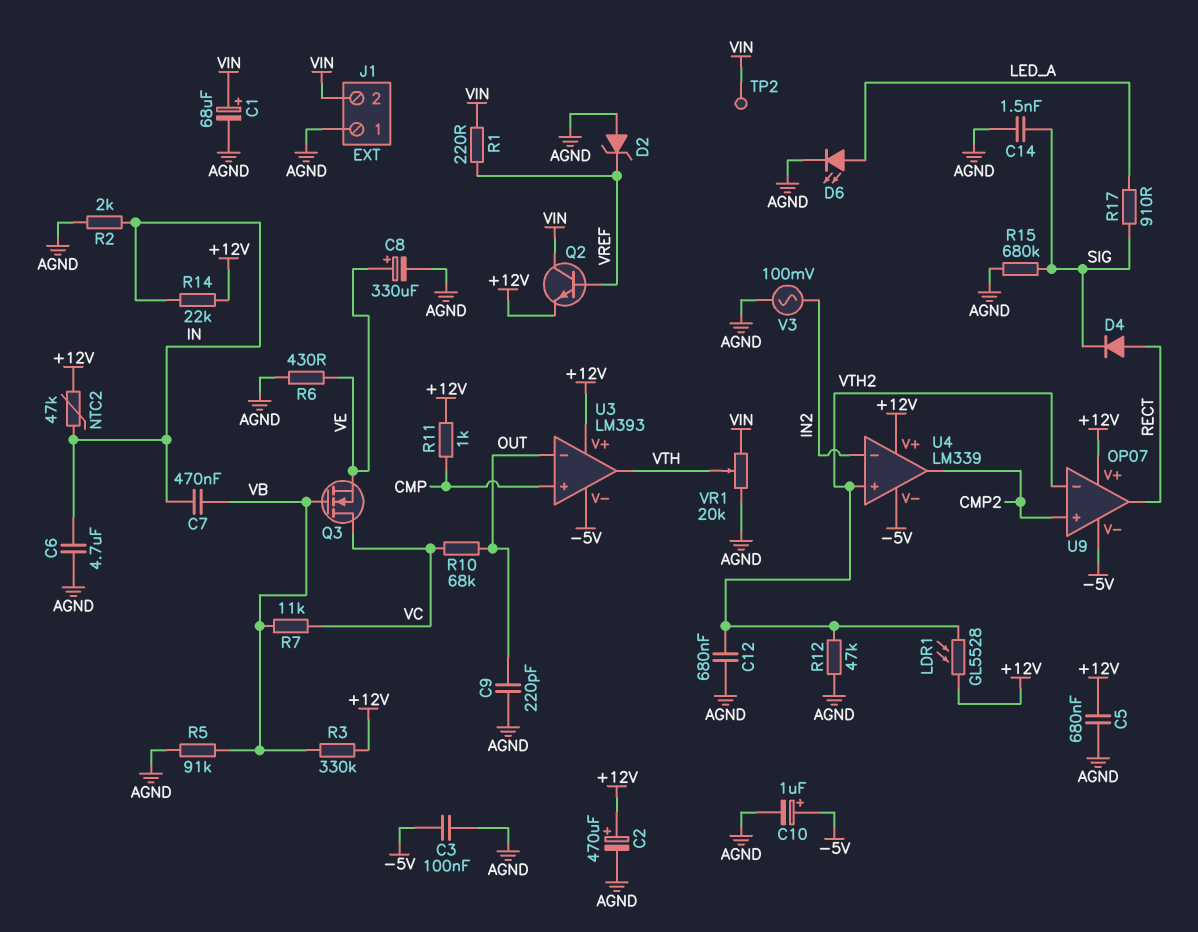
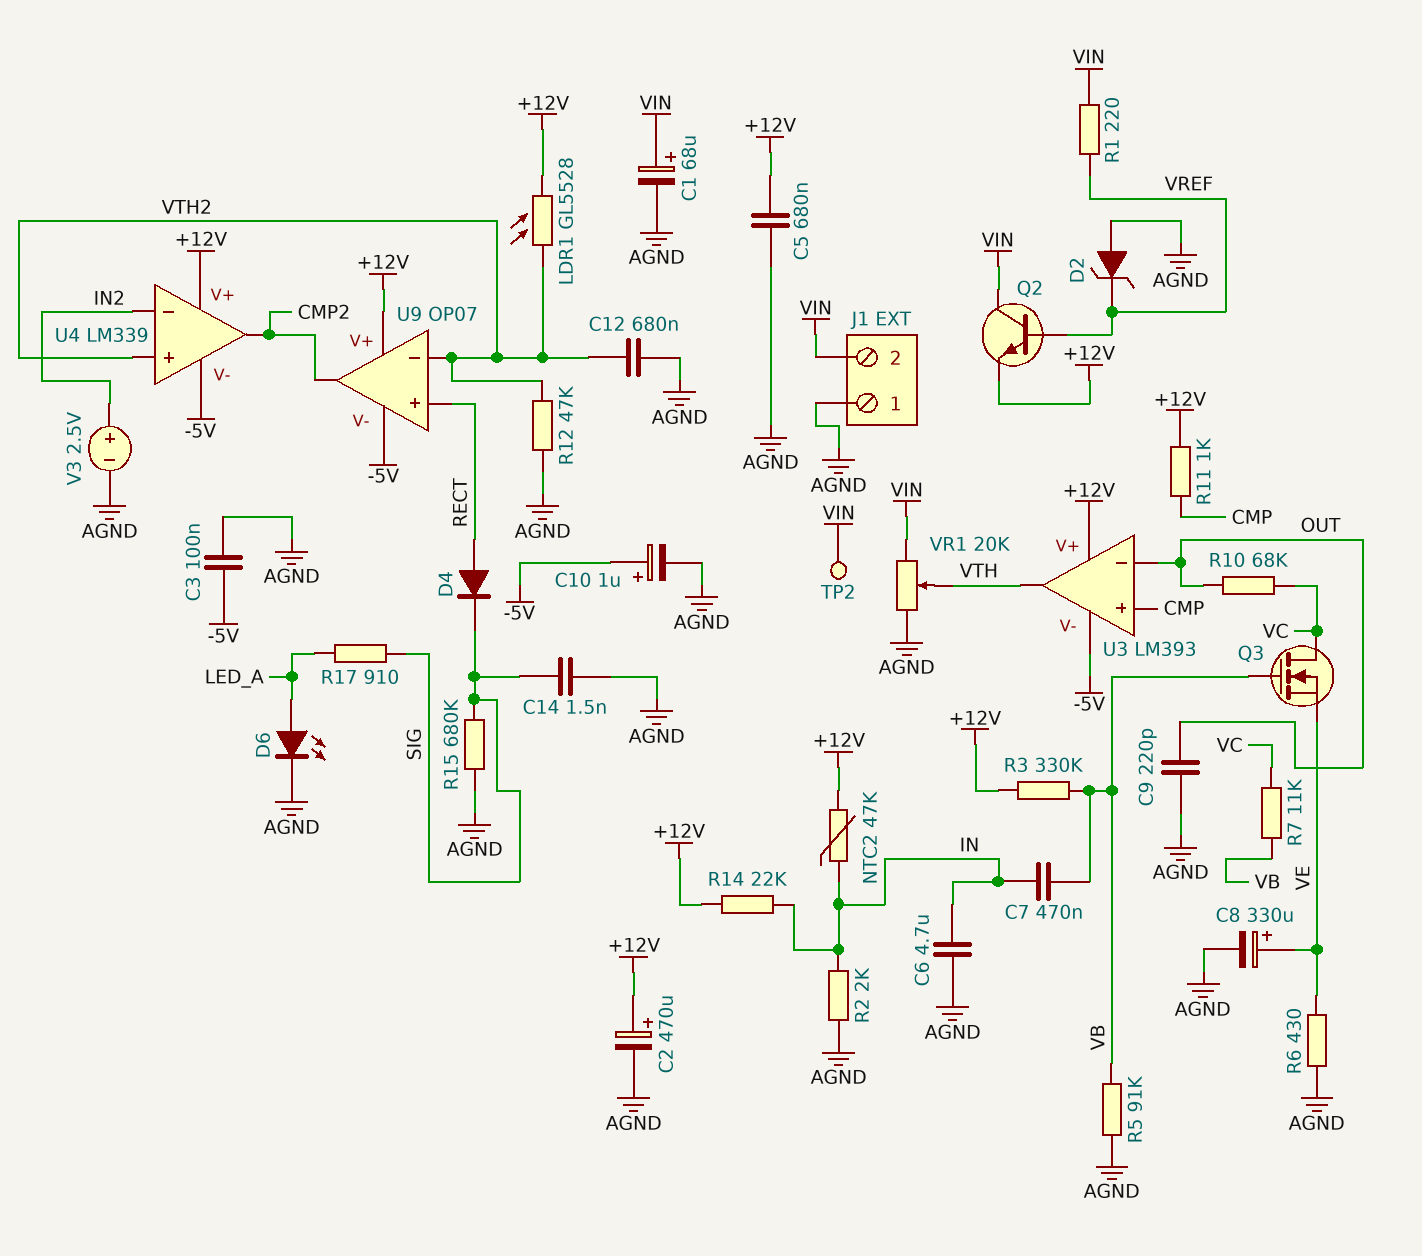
U9 pin in+: CMP2 -> RECT
U9 pin out: RECT -> CMP2
V3: AC 100mV (AGND, IN2) -> 2.5V (plus IN2, minus AGND)

